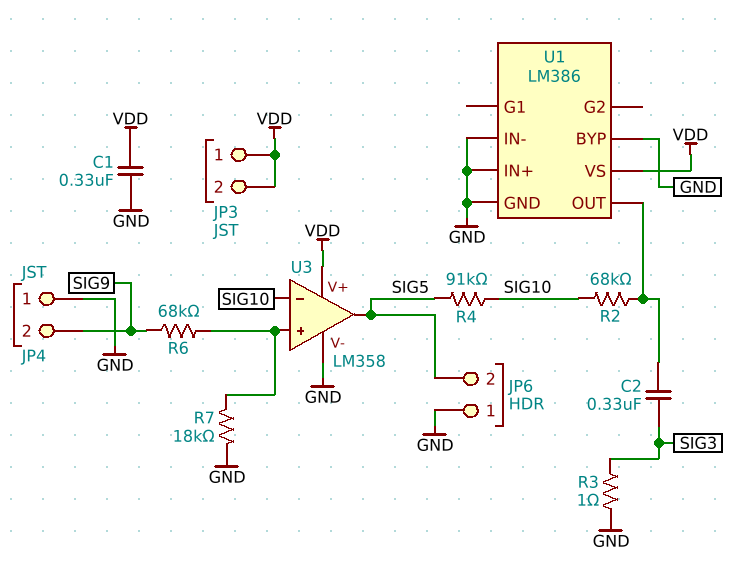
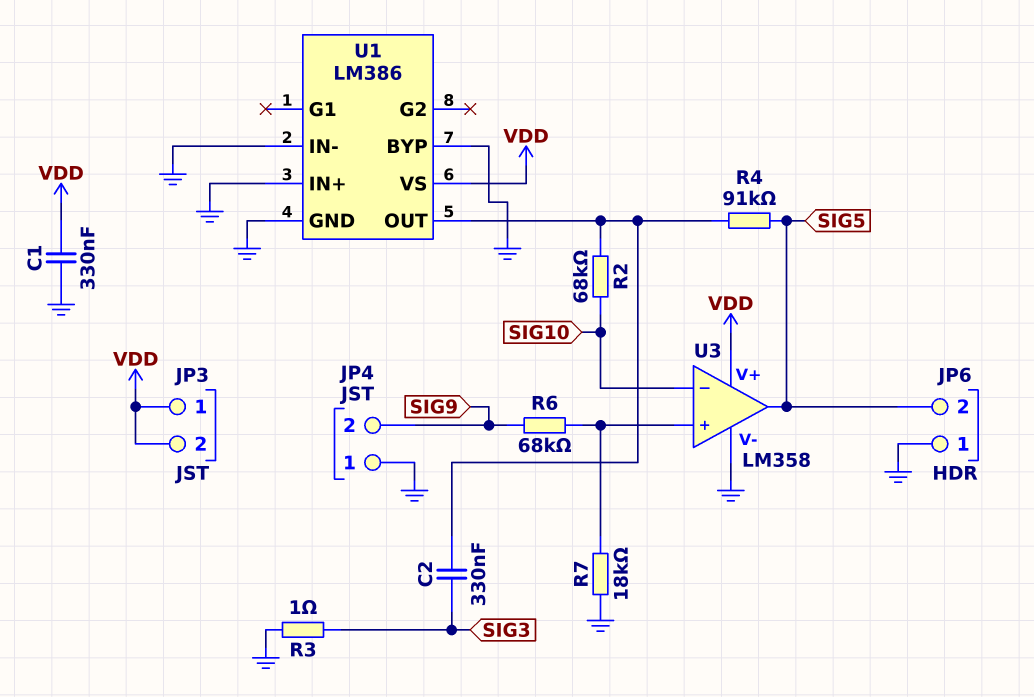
R4: 91k (SIG5, SIG10) -> 91k (SIG5, U1/OUT)

